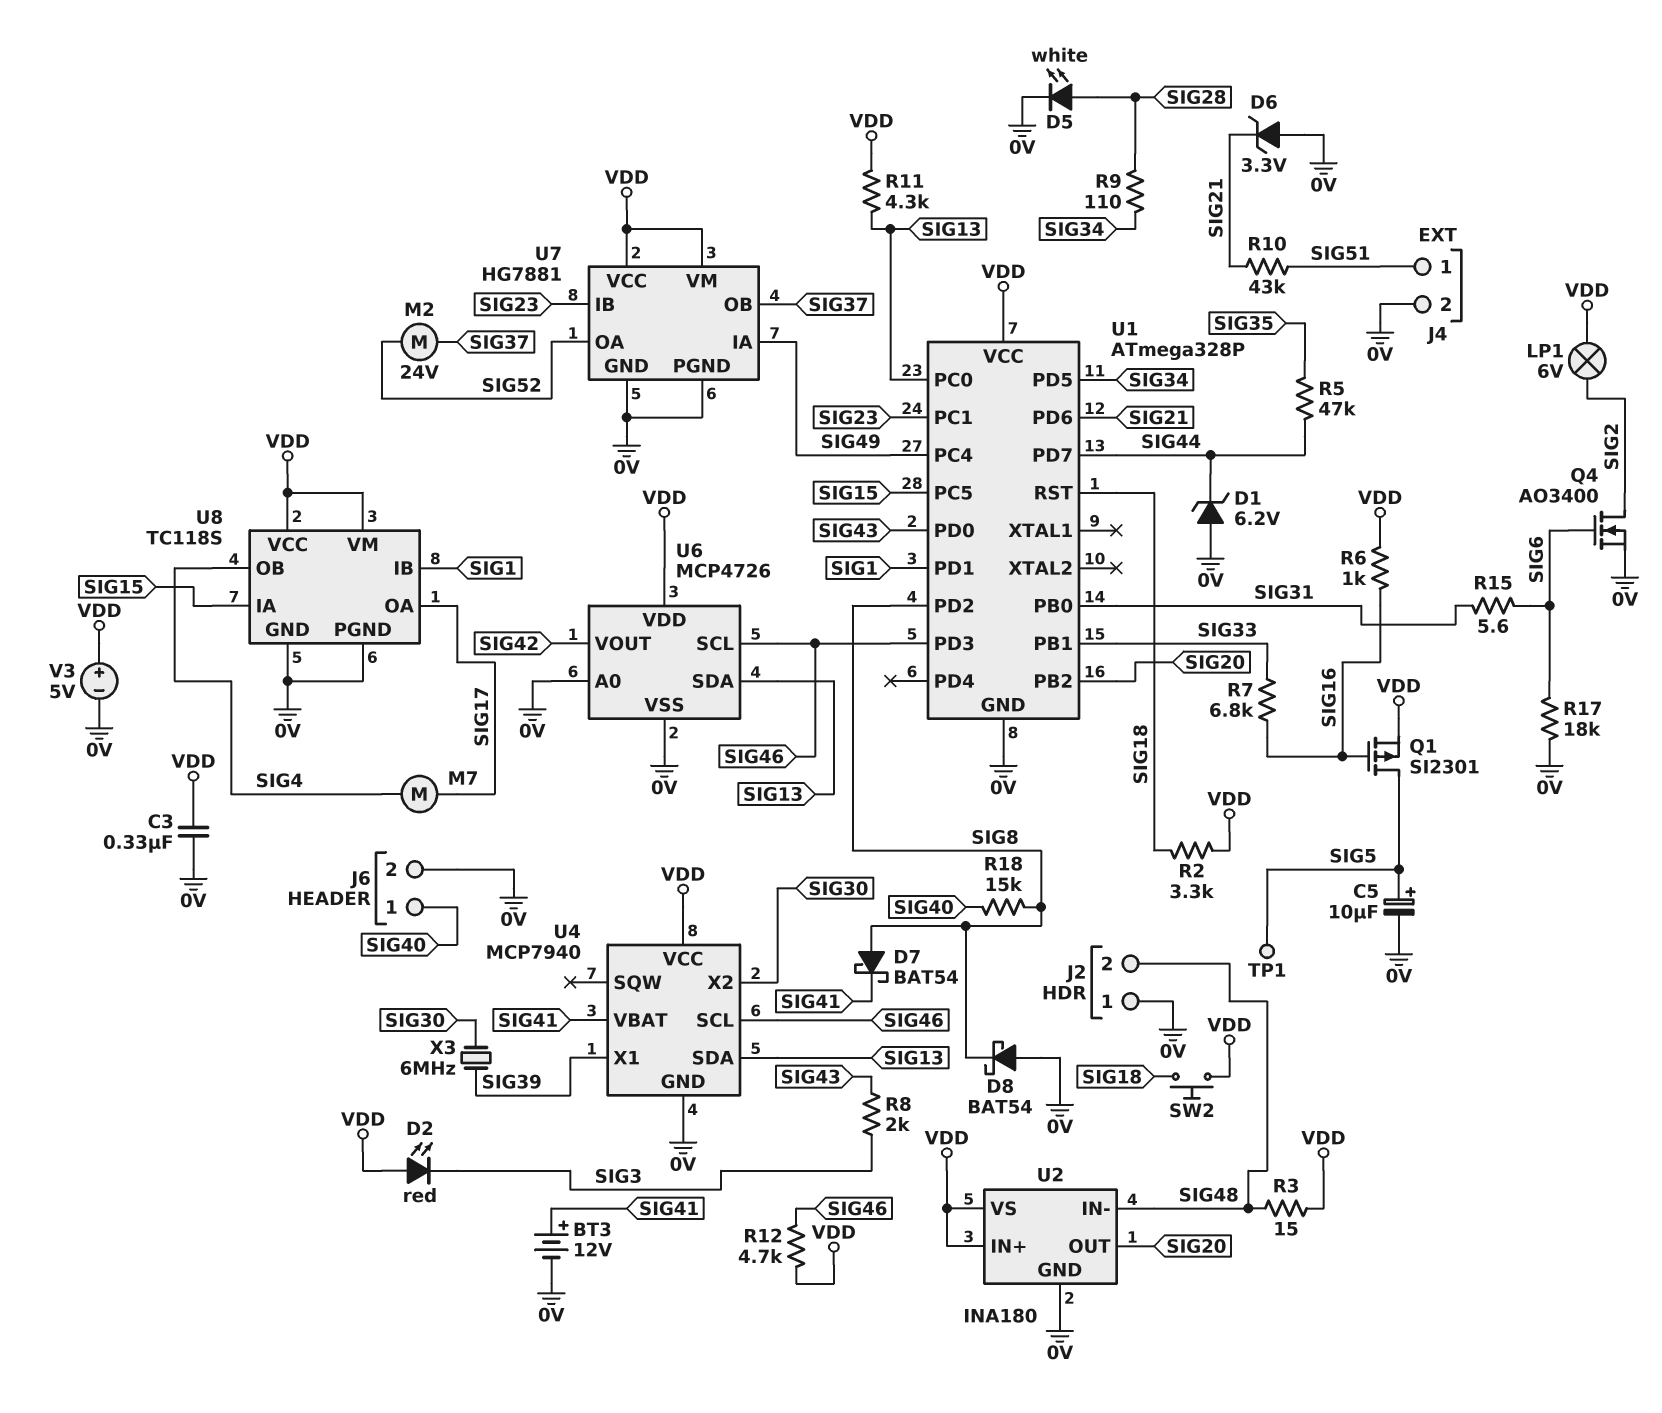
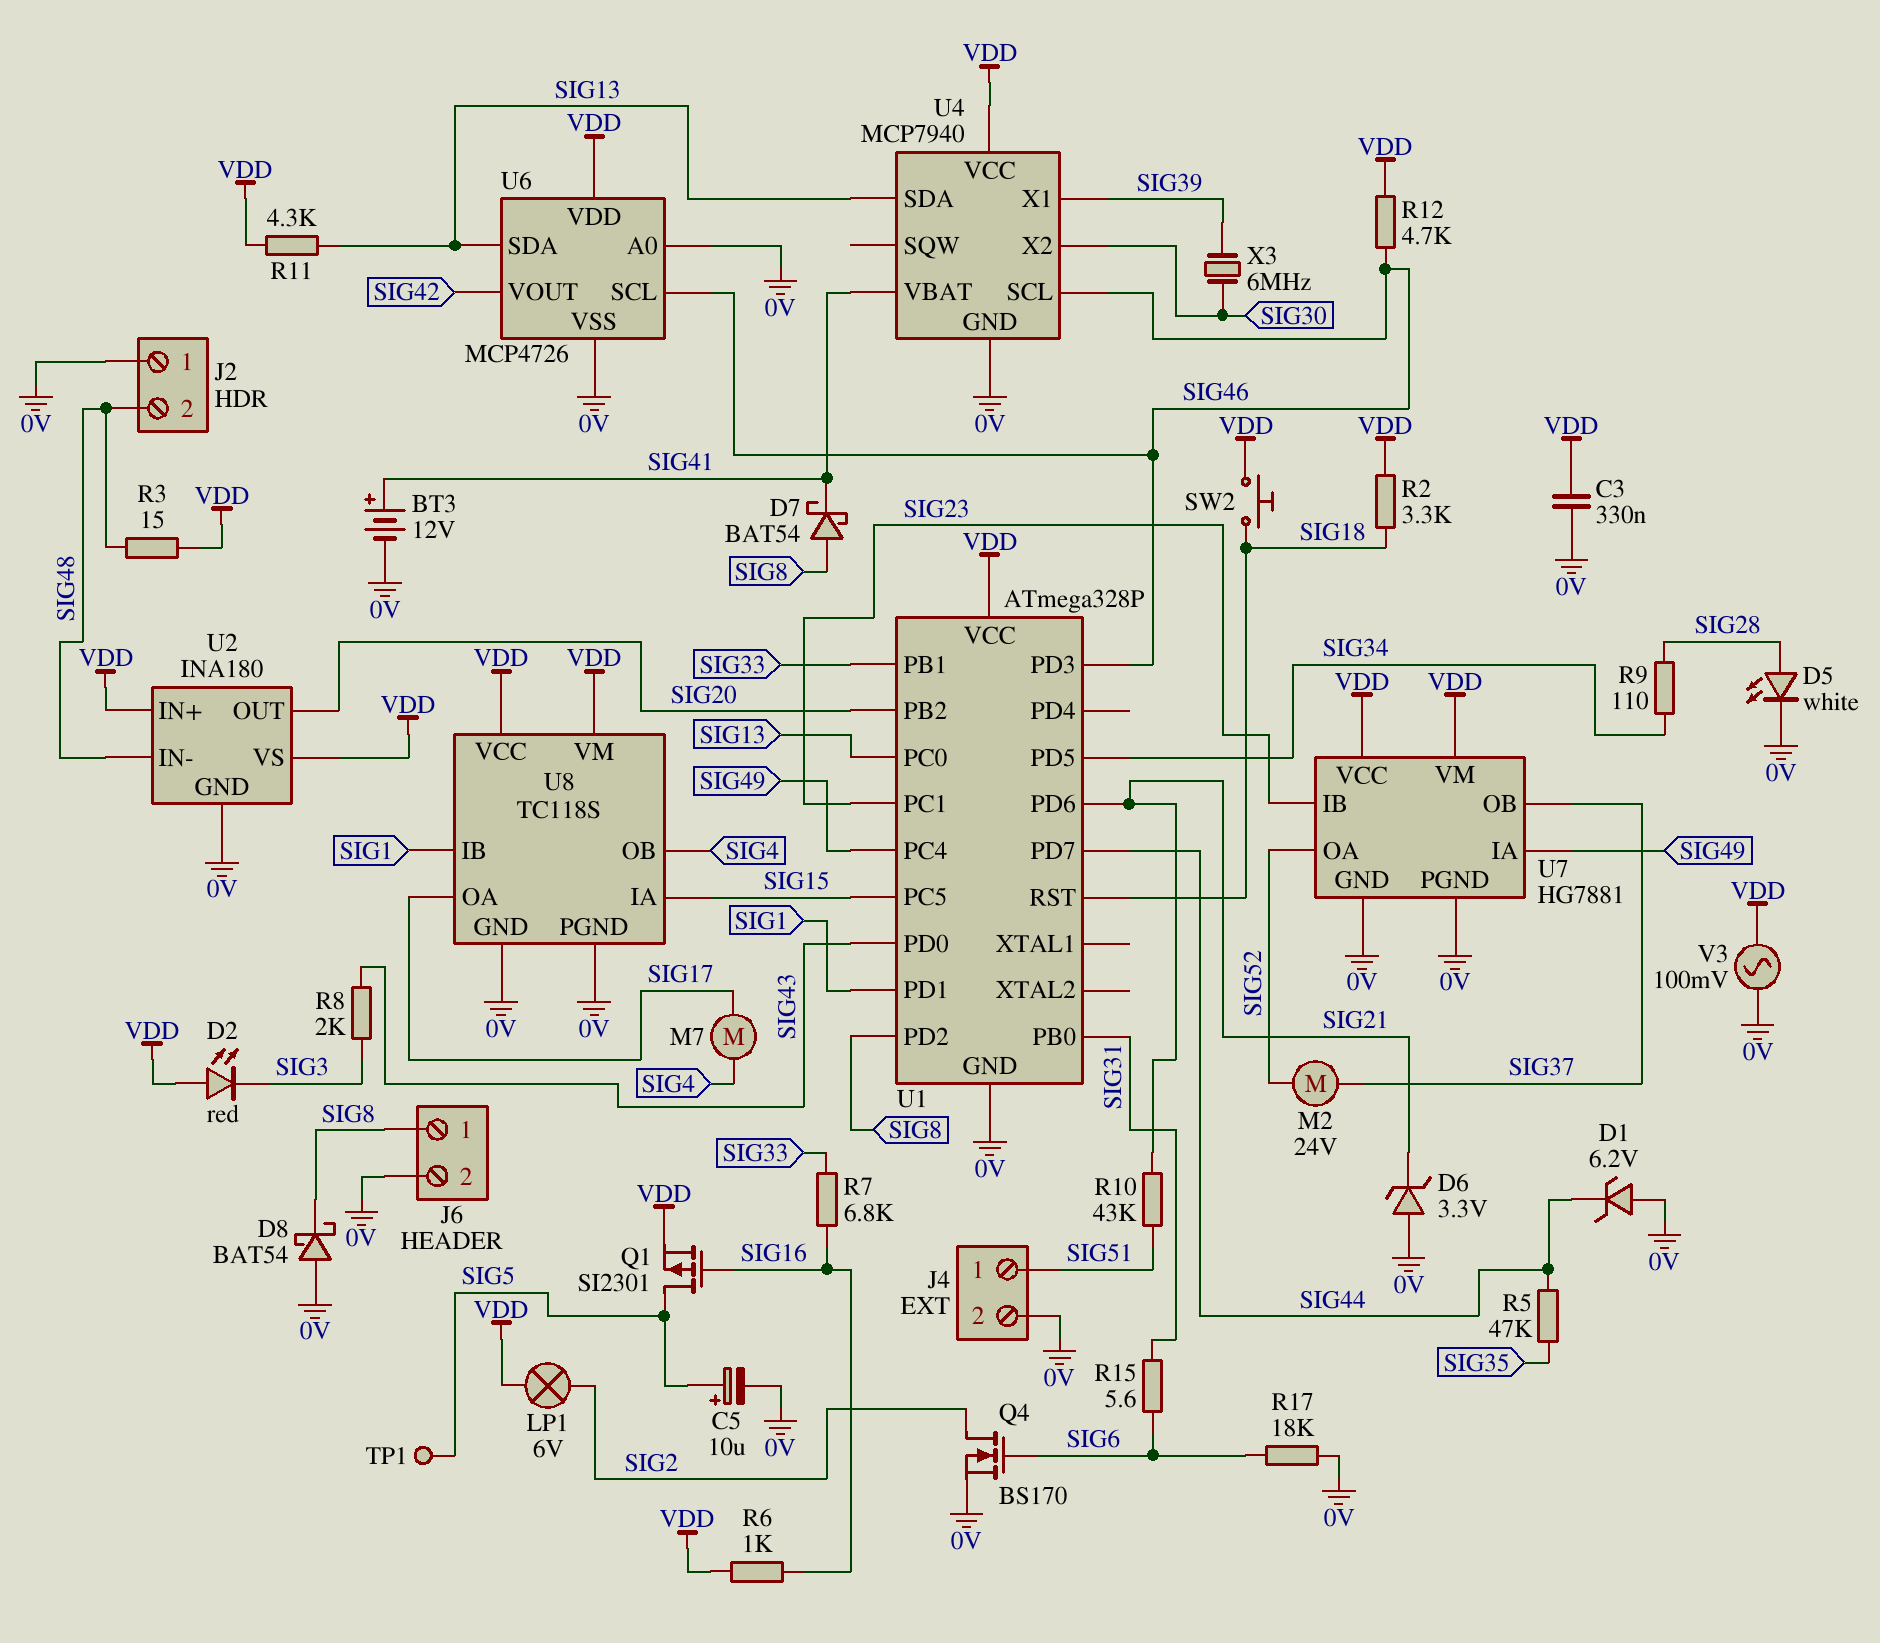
J6 pin 1: SIG40 -> SIG8
Q4: NMOS AO3400 (G SIG6, D SIG2, S 0V) -> NMOS BS170 (G SIG6, D SIG2, S 0V)
R18: 15k (SIG8, SIG40) -> none
V3: 5V (plus VDD, minus 0V) -> AC 100mV (0V, VDD)

